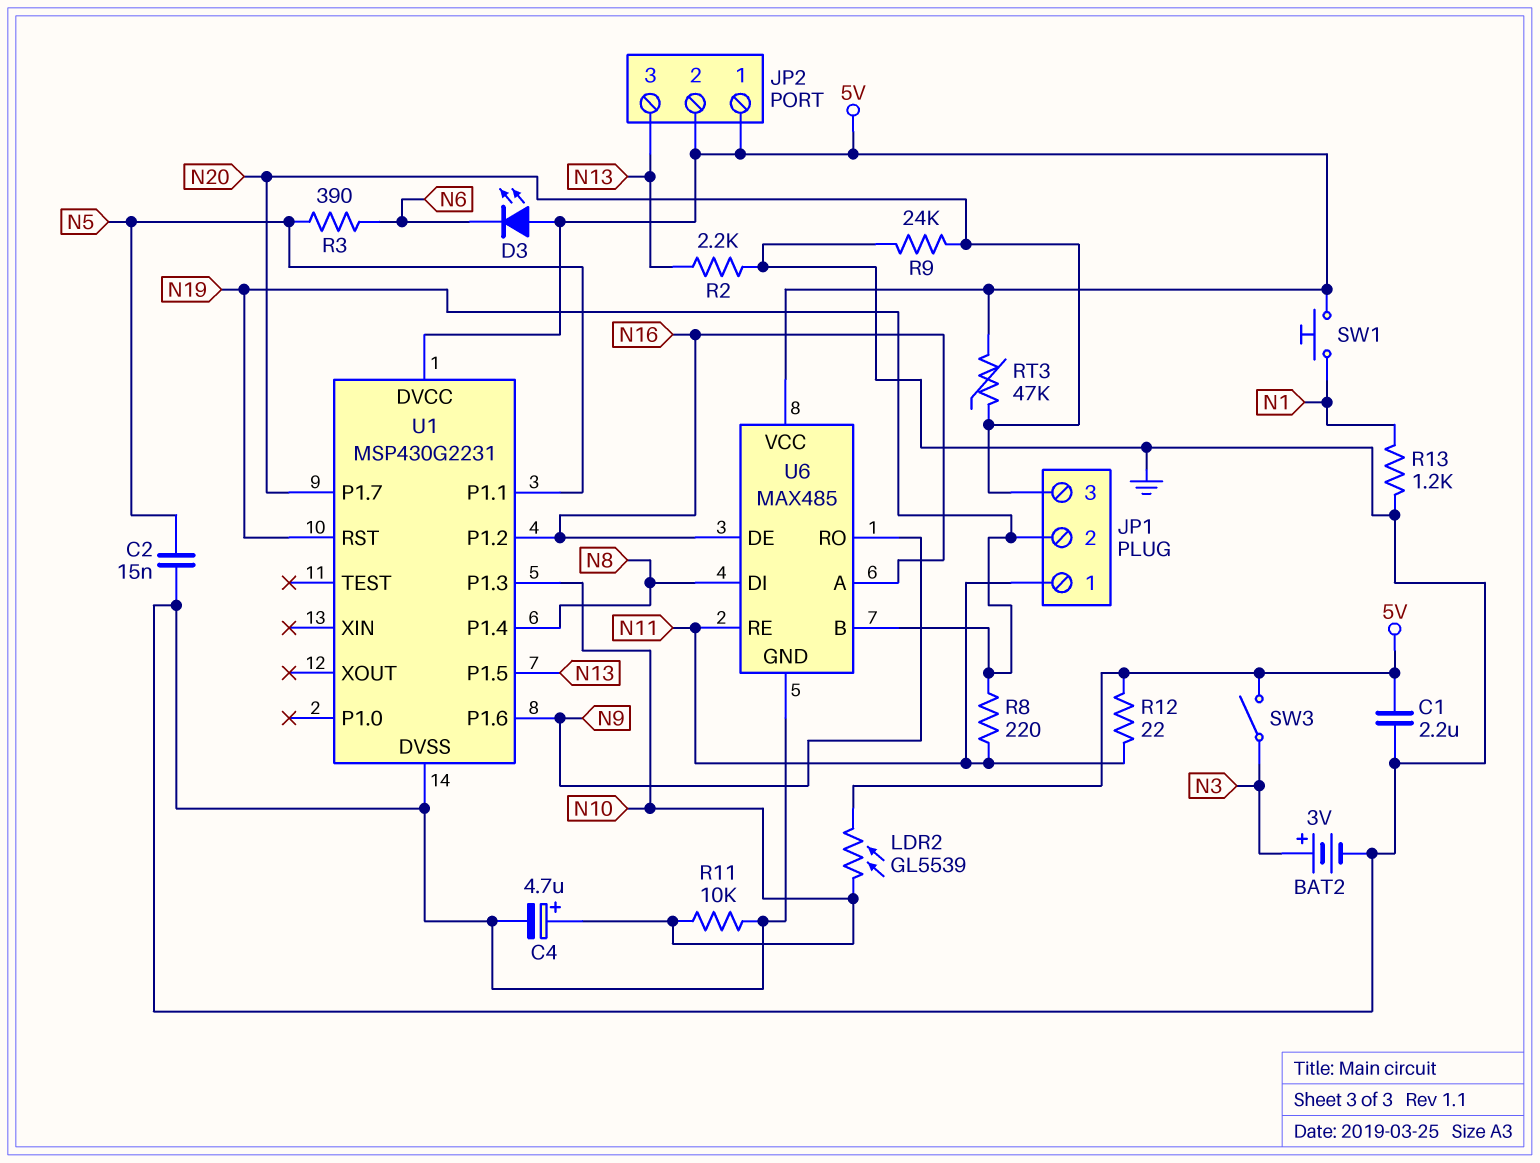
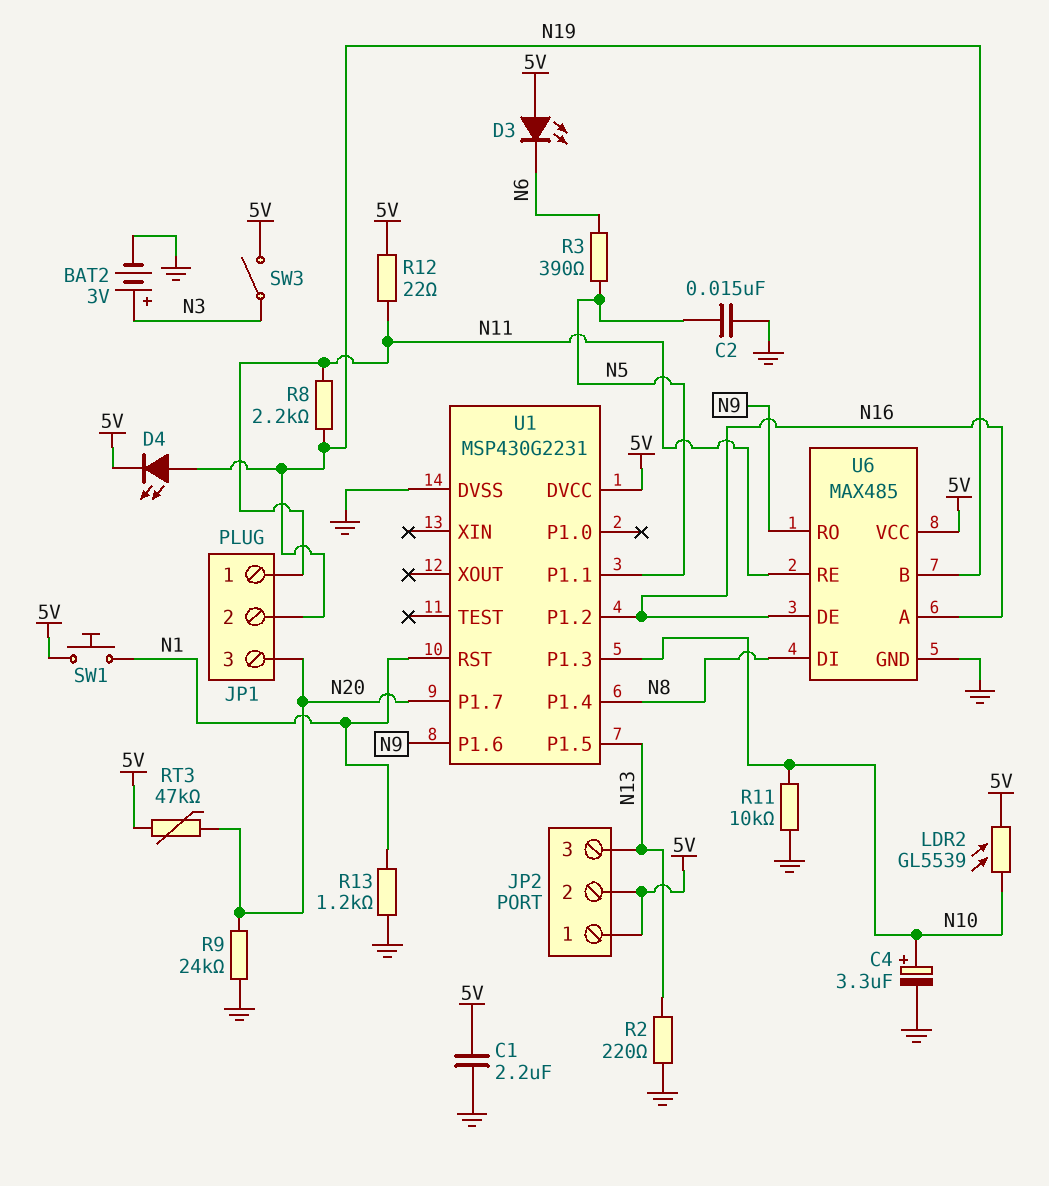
C4: 4.7uF (plus N10, minus GND) -> 3.3uF (plus N10, minus GND)
D4: none -> LED (A N19, K 5V)
R2: 2.2k (GND, N13) -> 220 (GND, N13)
R8: 220 (N11, N19) -> 2.2k (N11, N19)
U1 pin RST: N19 -> N1

